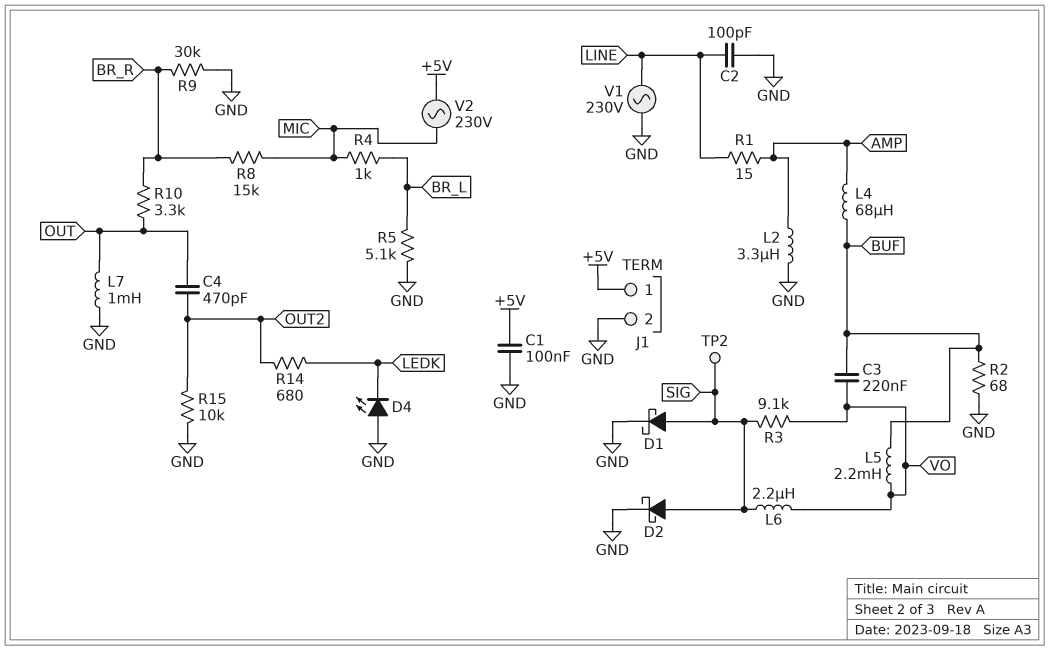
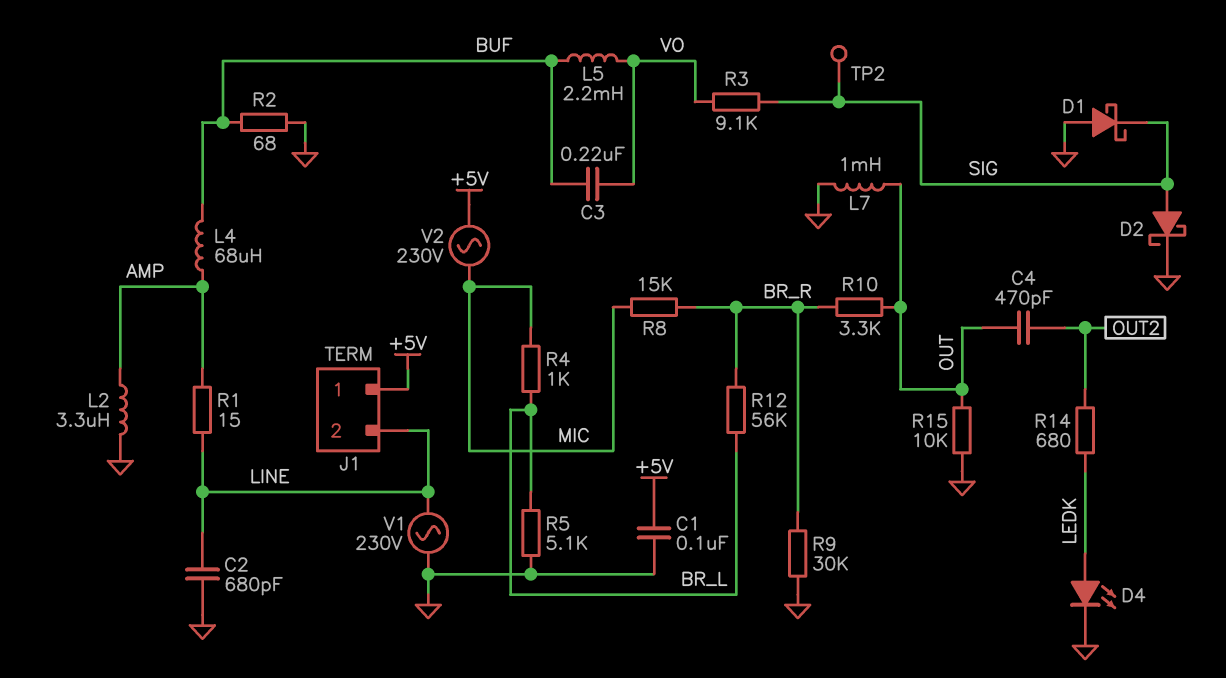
C2: 100pF (GND, LINE) -> 680pF (GND, LINE)
D1: schottky (A SIG, K GND) -> schottky (A GND, K SIG)
D4: LED (A GND, K LEDK) -> LED (A LEDK, K GND)
J1 pin 2: GND -> LINE
L6: 2.2uH (SIG, VO) -> none
R12: none -> 56k (BR_L, BR_R)
R15: 10k (GND, OUT2) -> 10k (GND, OUT)

